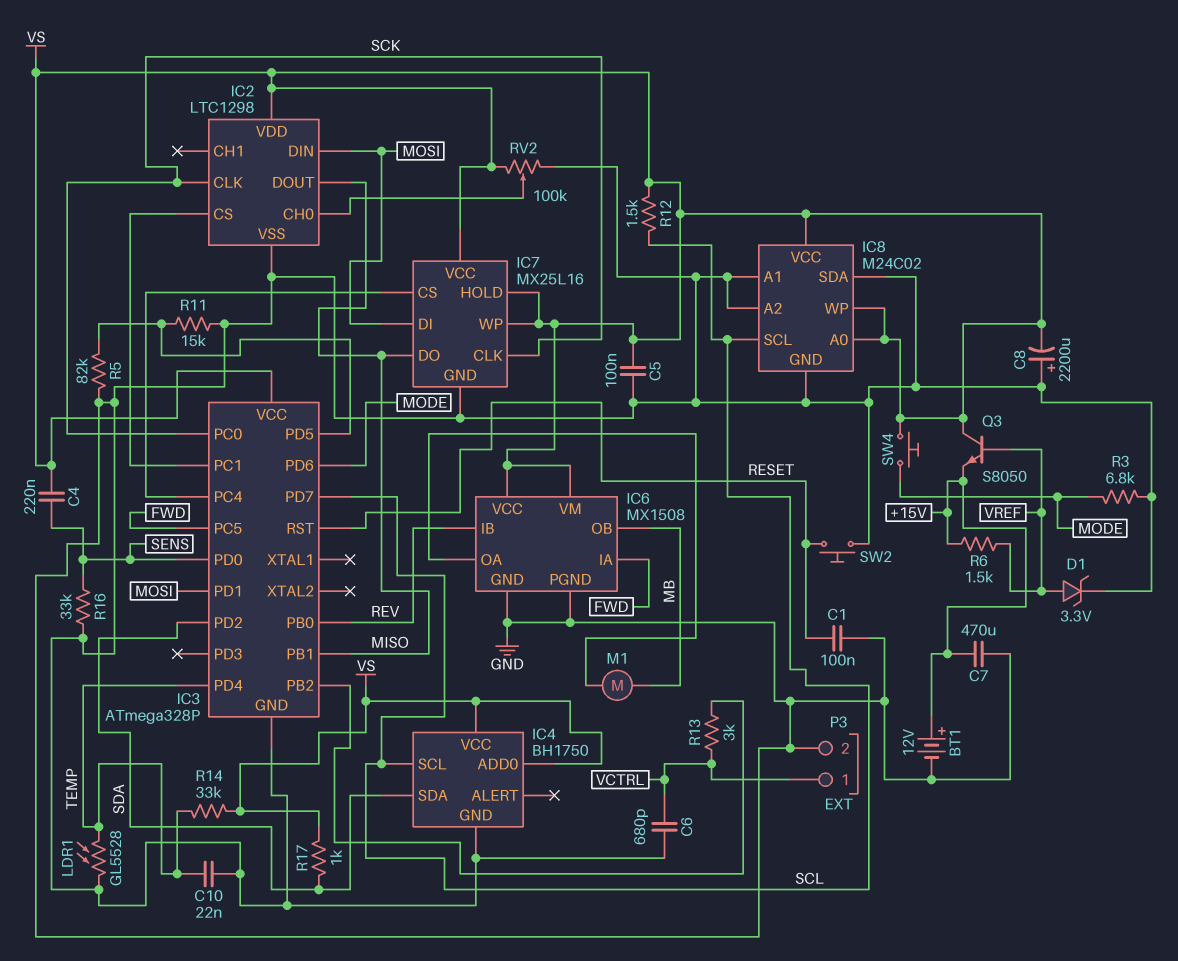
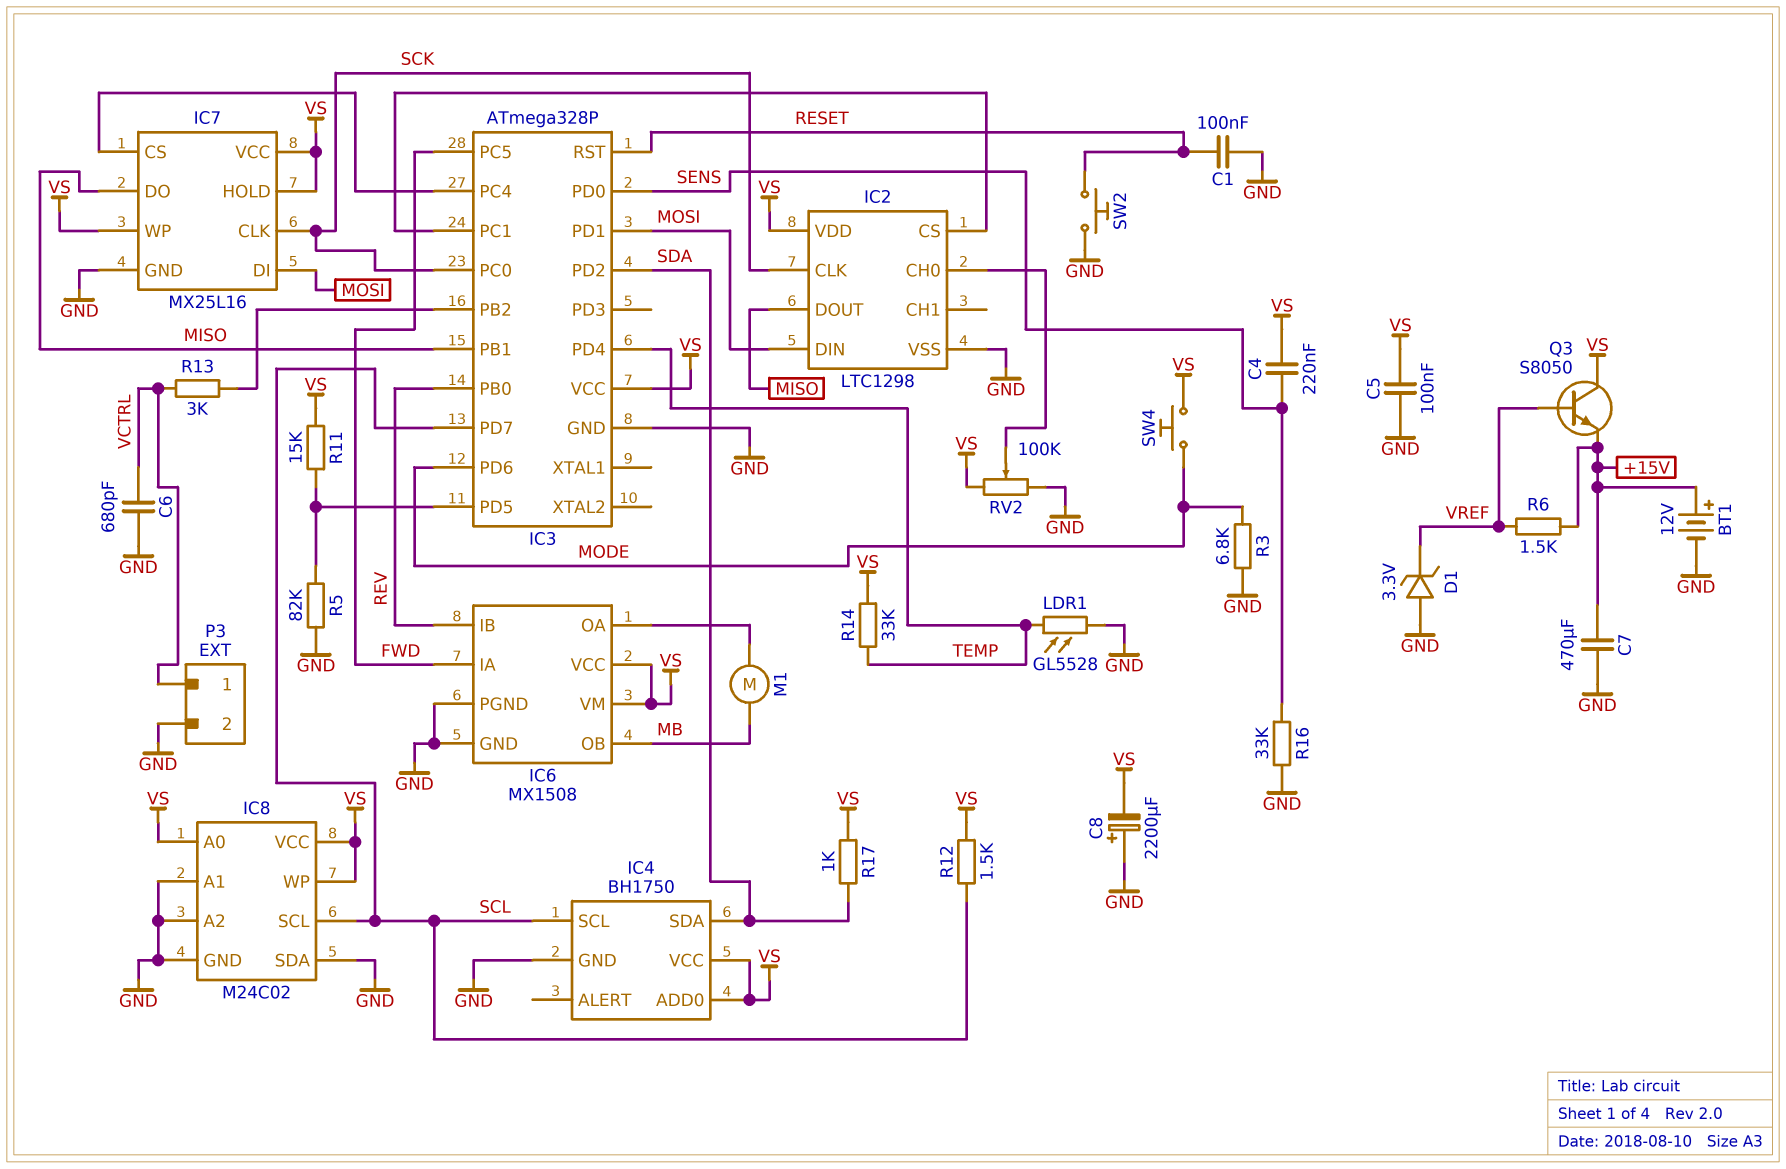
C10: 22nF (GND, TEMP) -> none
D1: zener 3.3V (A VREF, K GND) -> zener 3.3V (A GND, K VREF)
R11: 15k (GND, IC3/PD5) -> 15k (IC3/PD5, VS)

